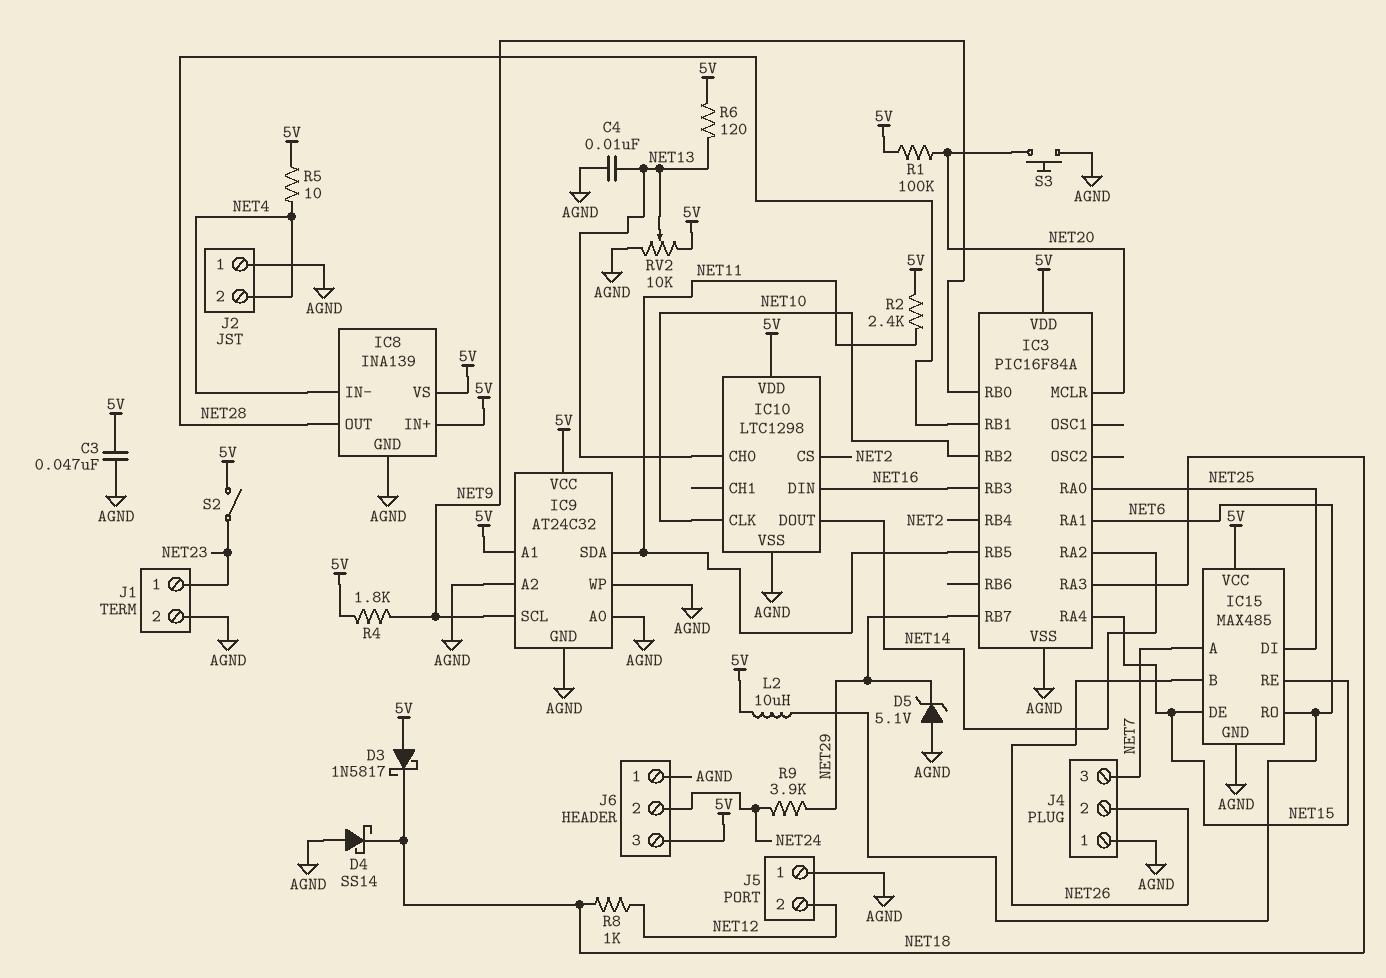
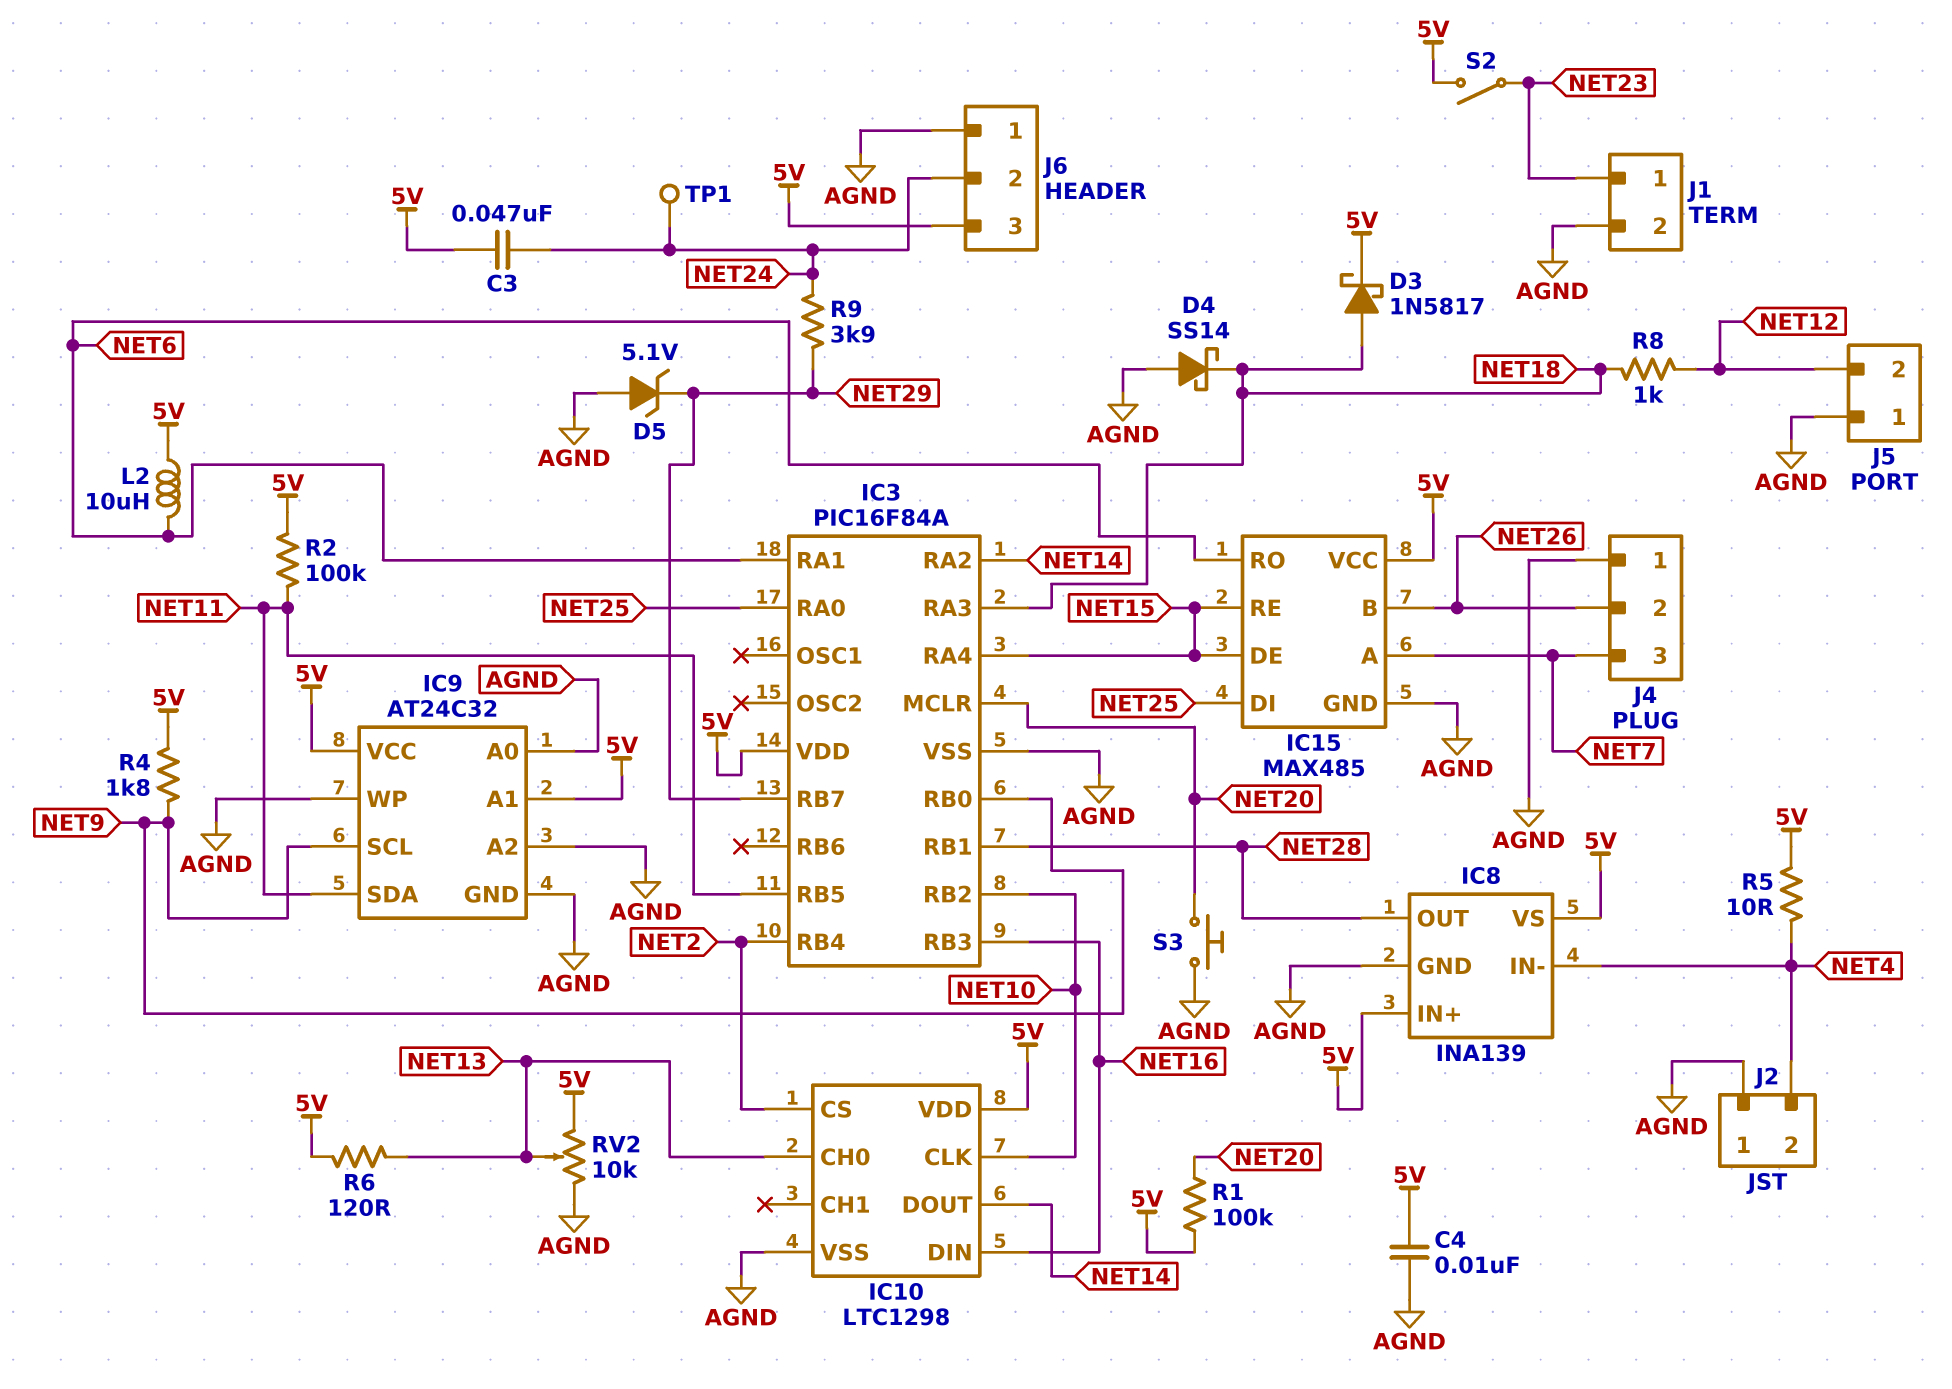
C3: 47nF (5V, AGND) -> 47nF (5V, NET24)
C4: 10nF (AGND, NET13) -> 10nF (5V, AGND)
D3: schottky 1N5817 (A 5V, K NET18) -> schottky 1N5817 (A NET18, K 5V)
R2: 2.4k (5V, NET11) -> 100k (5V, NET11)
TP1: none -> test point (NET24)

